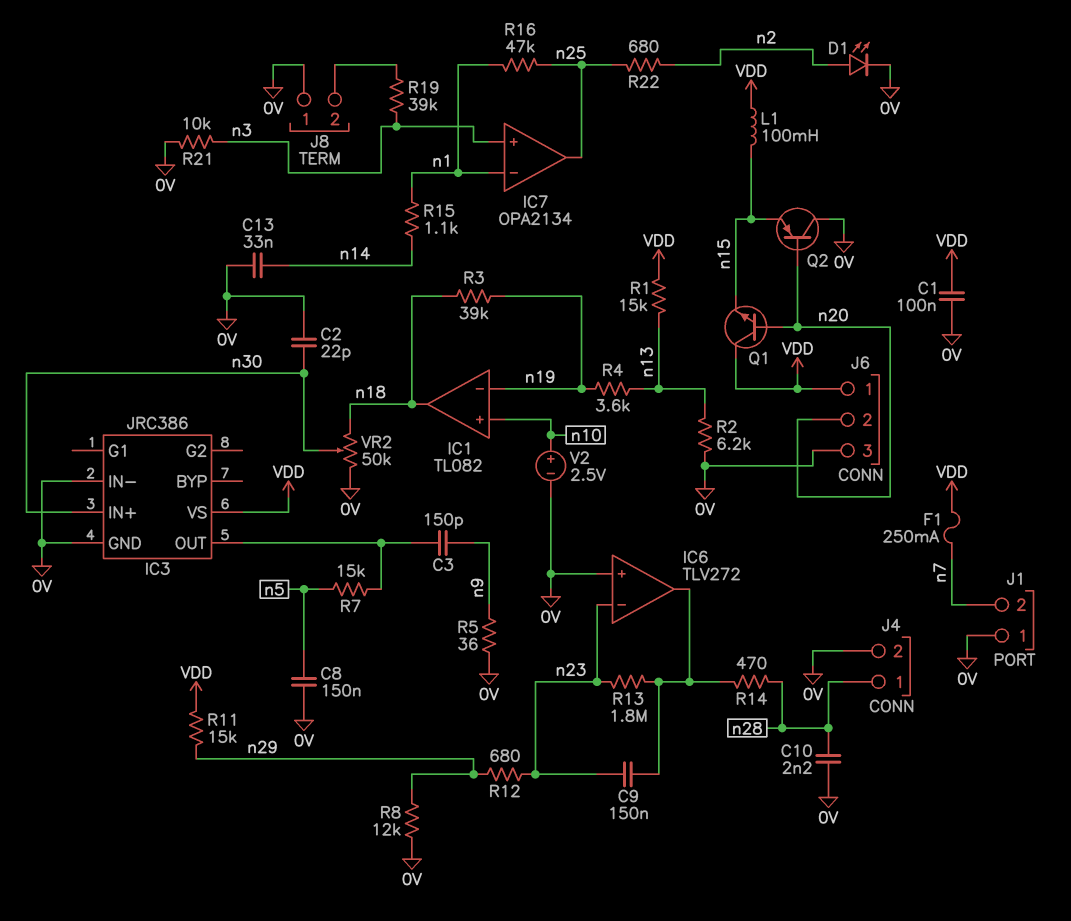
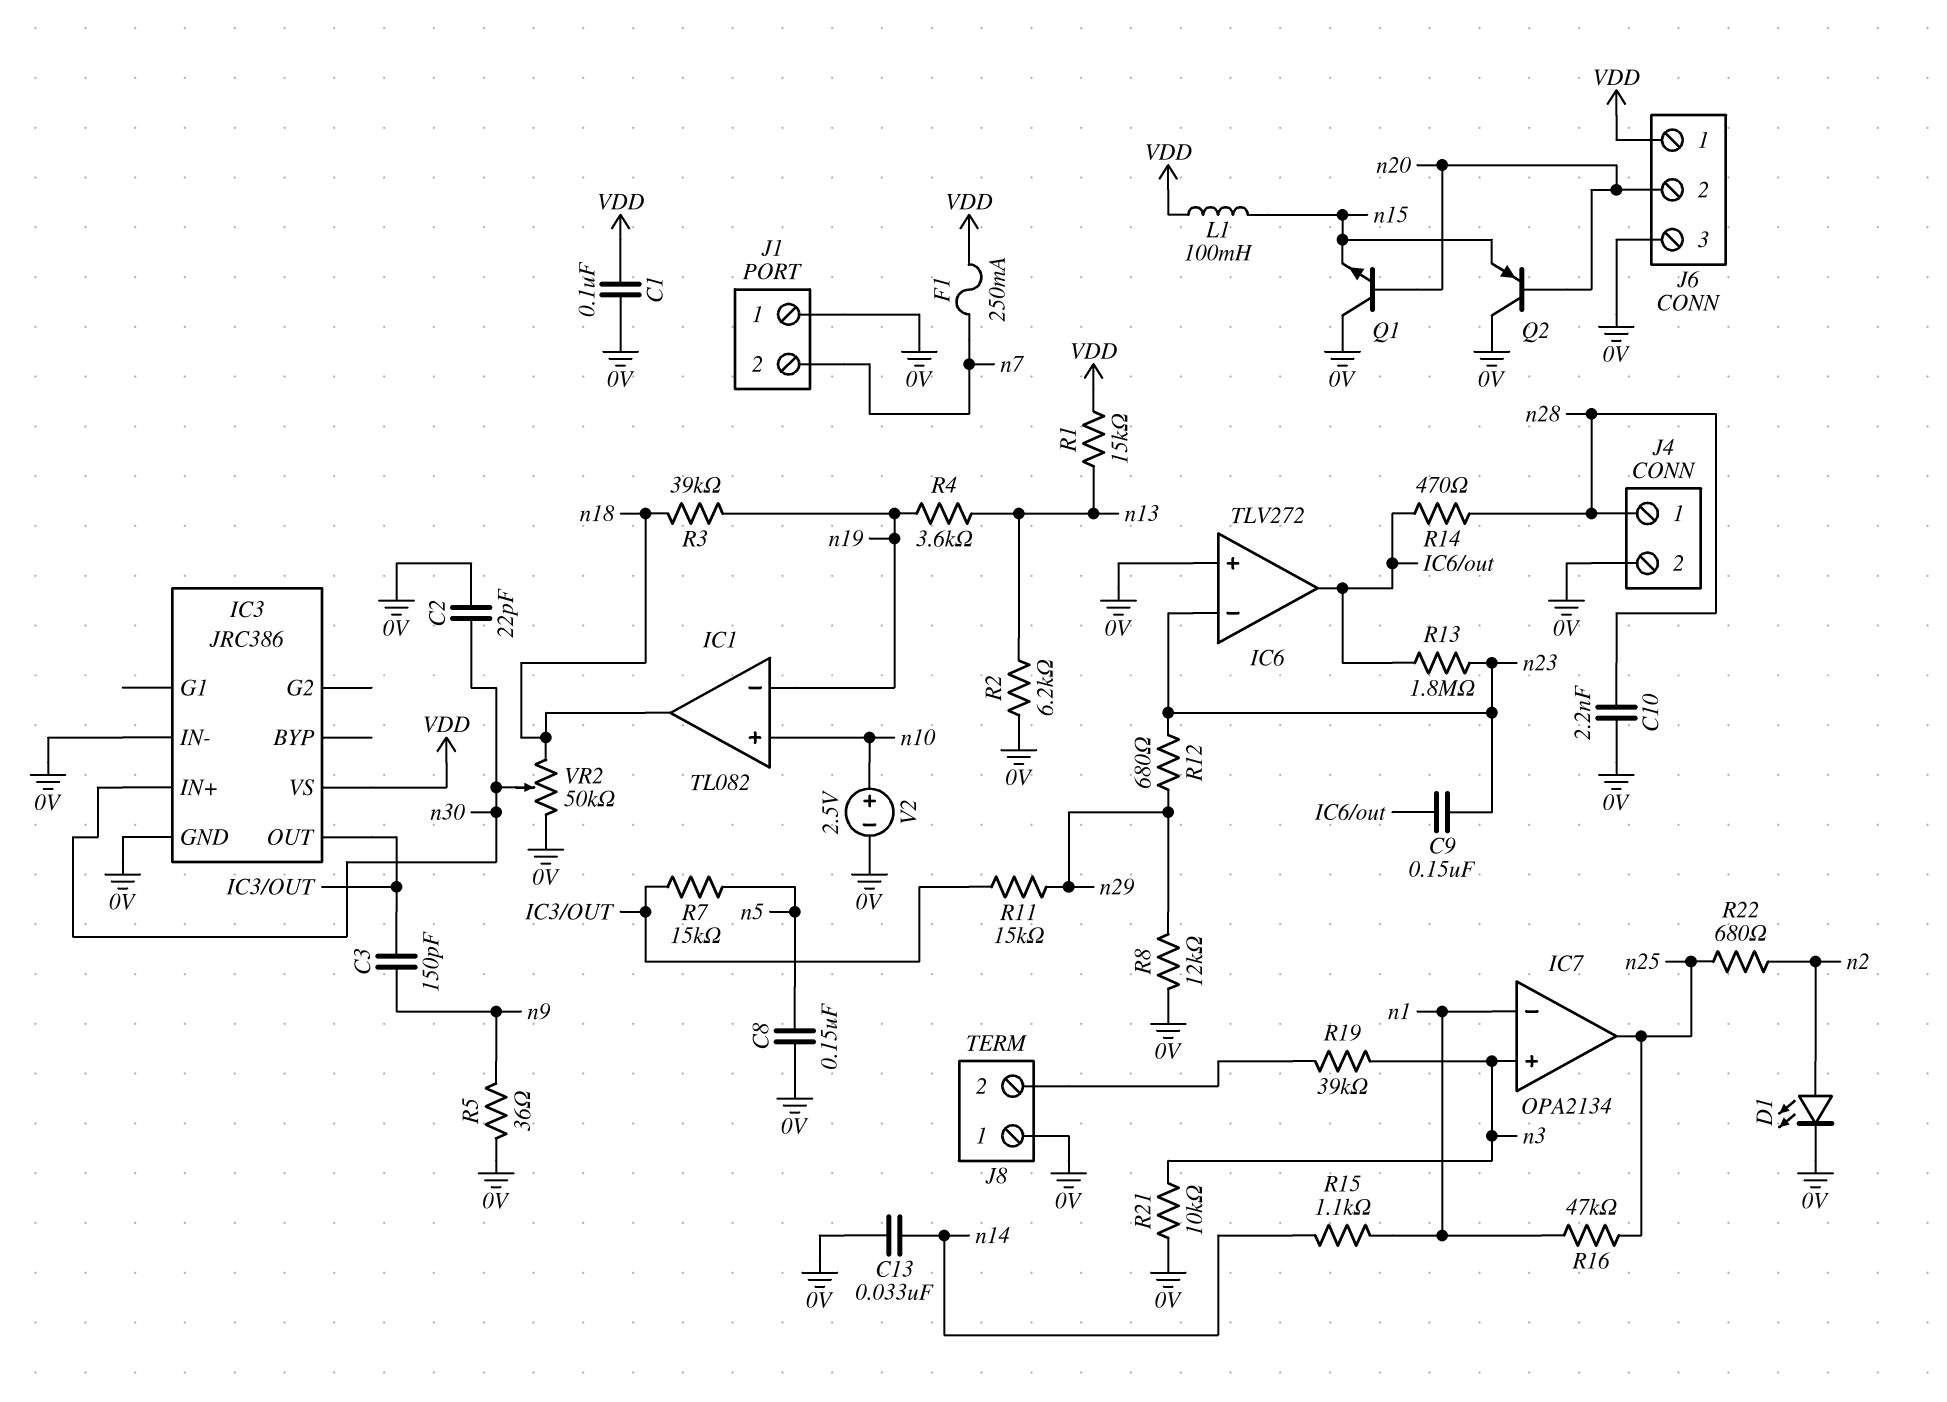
Q1: NPN (B n20, C VDD, E n15) -> NPN (B n20, C 0V, E n15)
R11: 15k (VDD, n29) -> 15k (IC3/OUT, n29)

